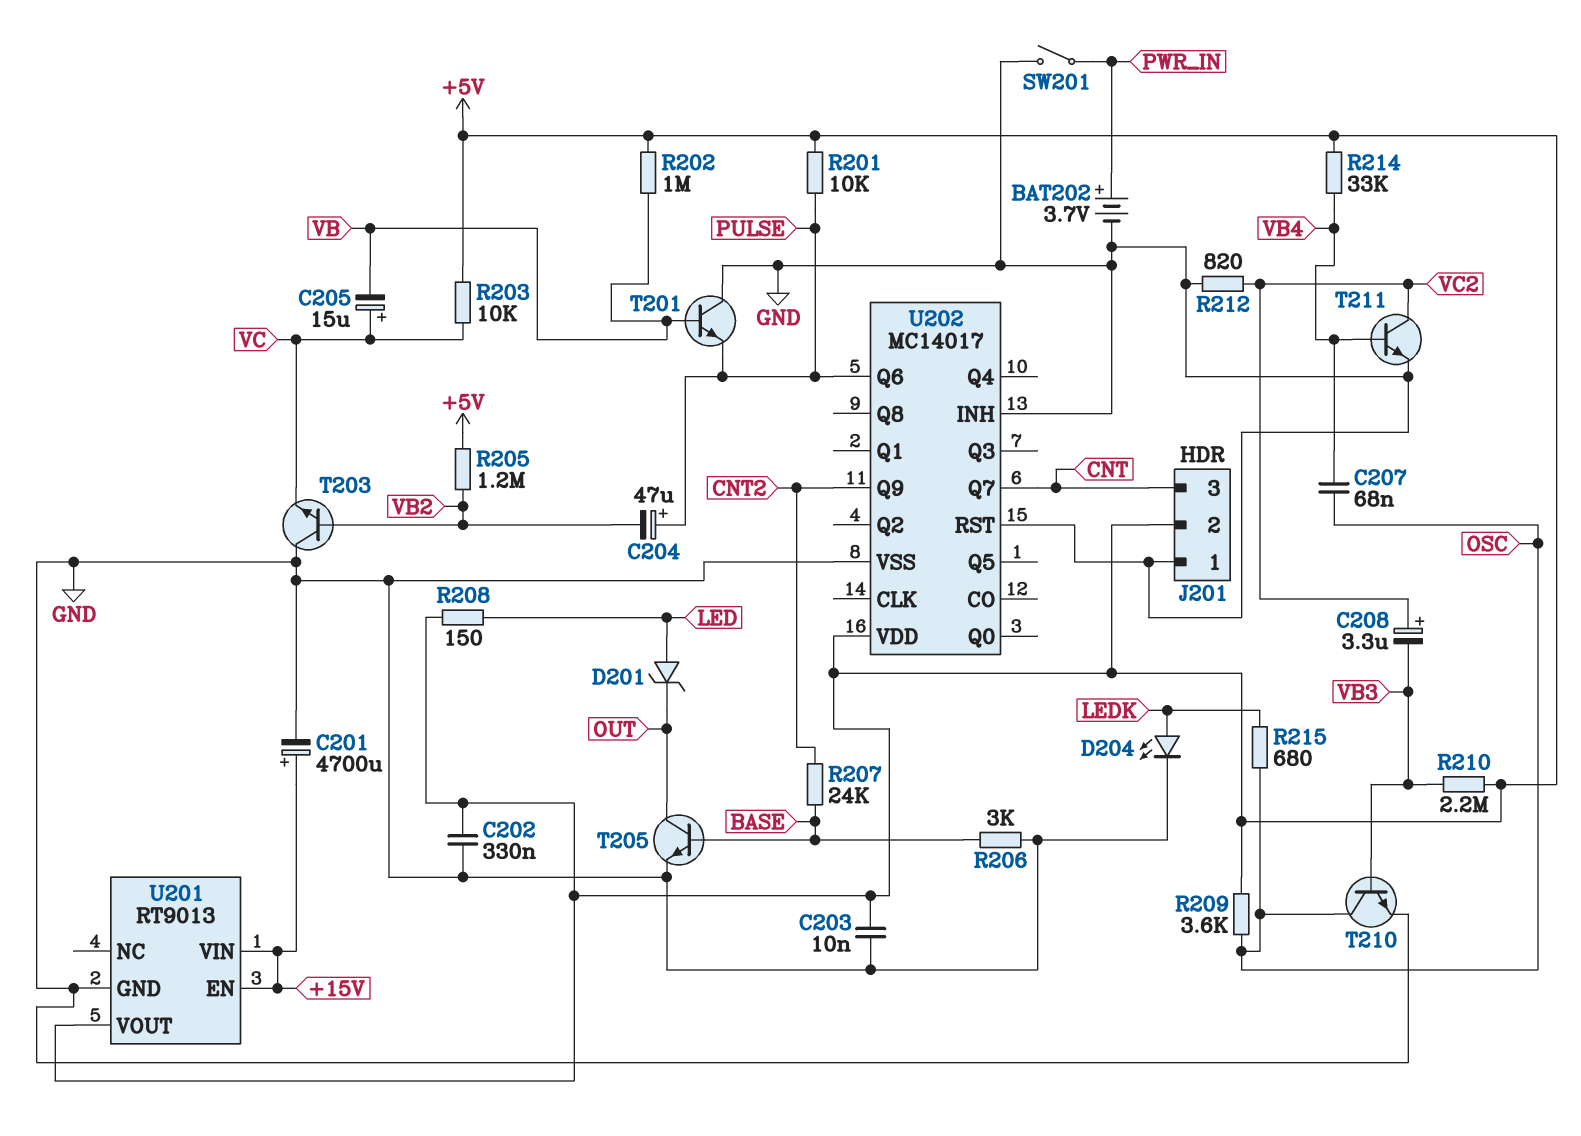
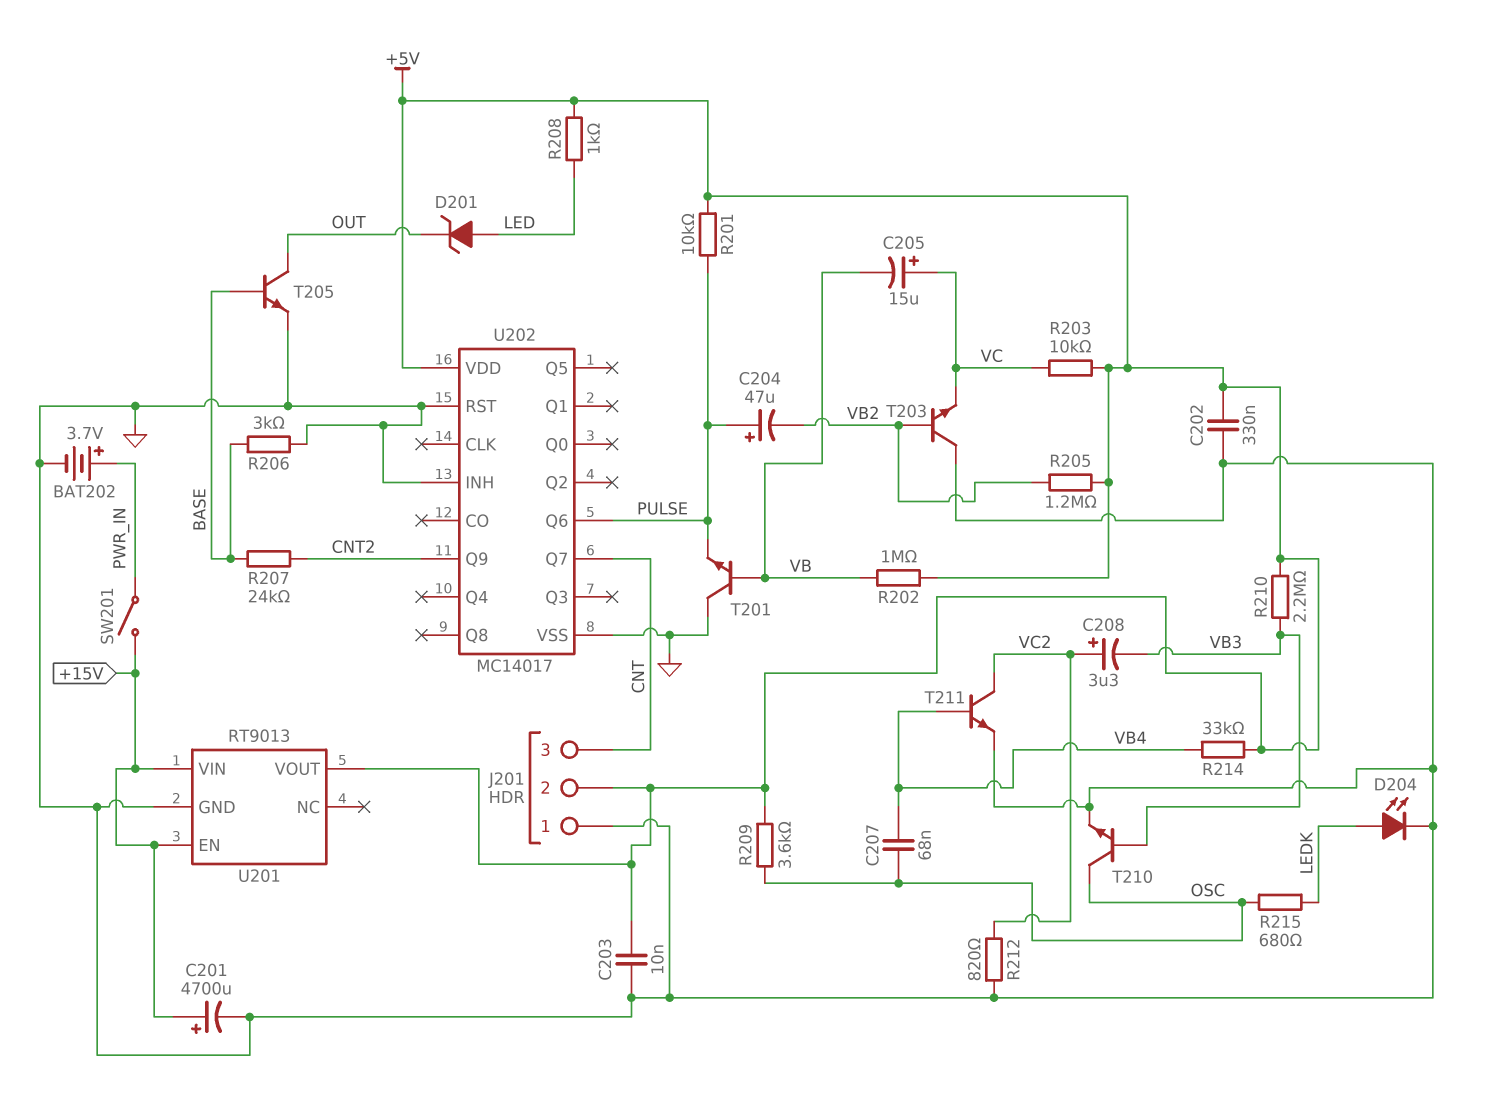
R208: 150 (+5V, LED) -> 1k (+5V, LED)
SW201: switch (GND, PWR_IN) -> switch (+15V, PWR_IN)

